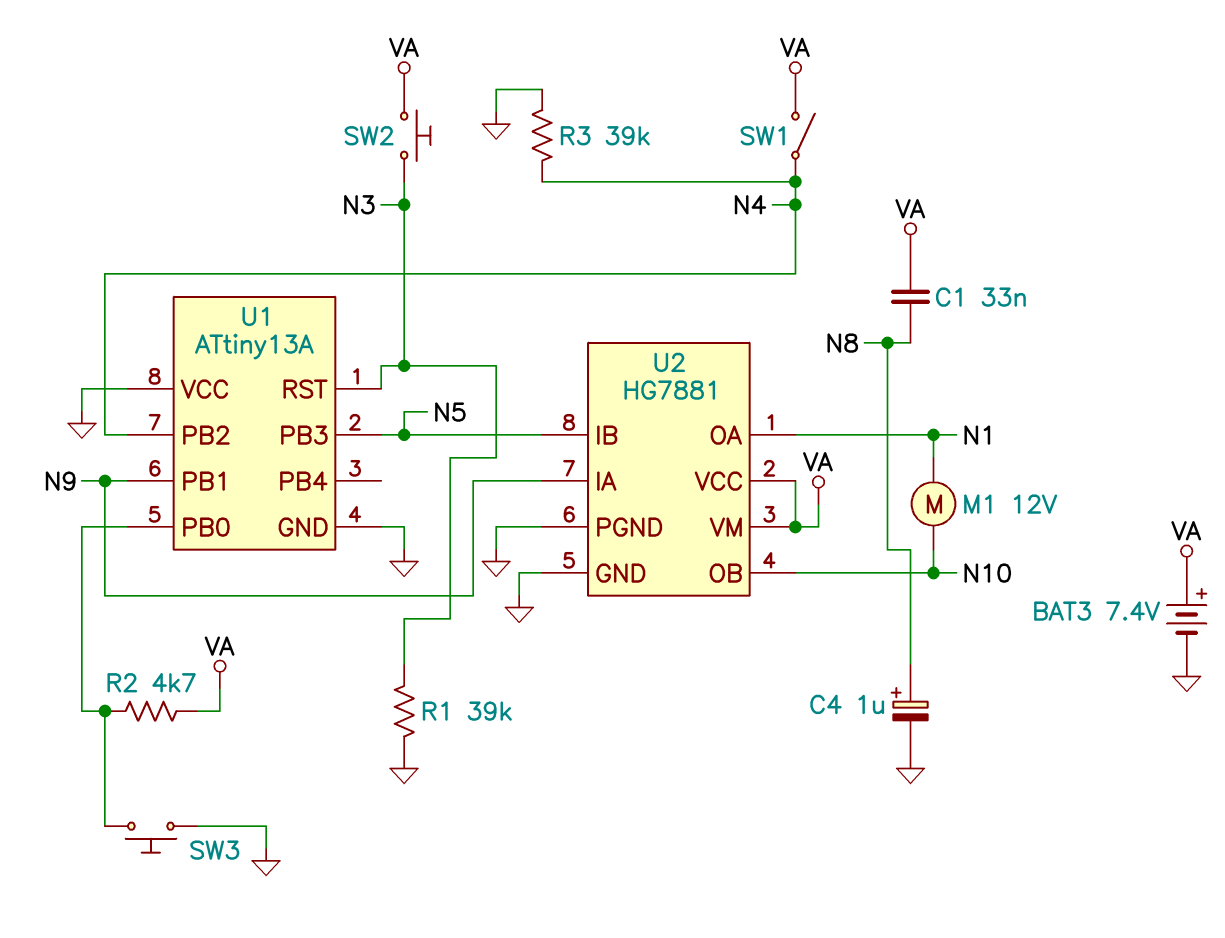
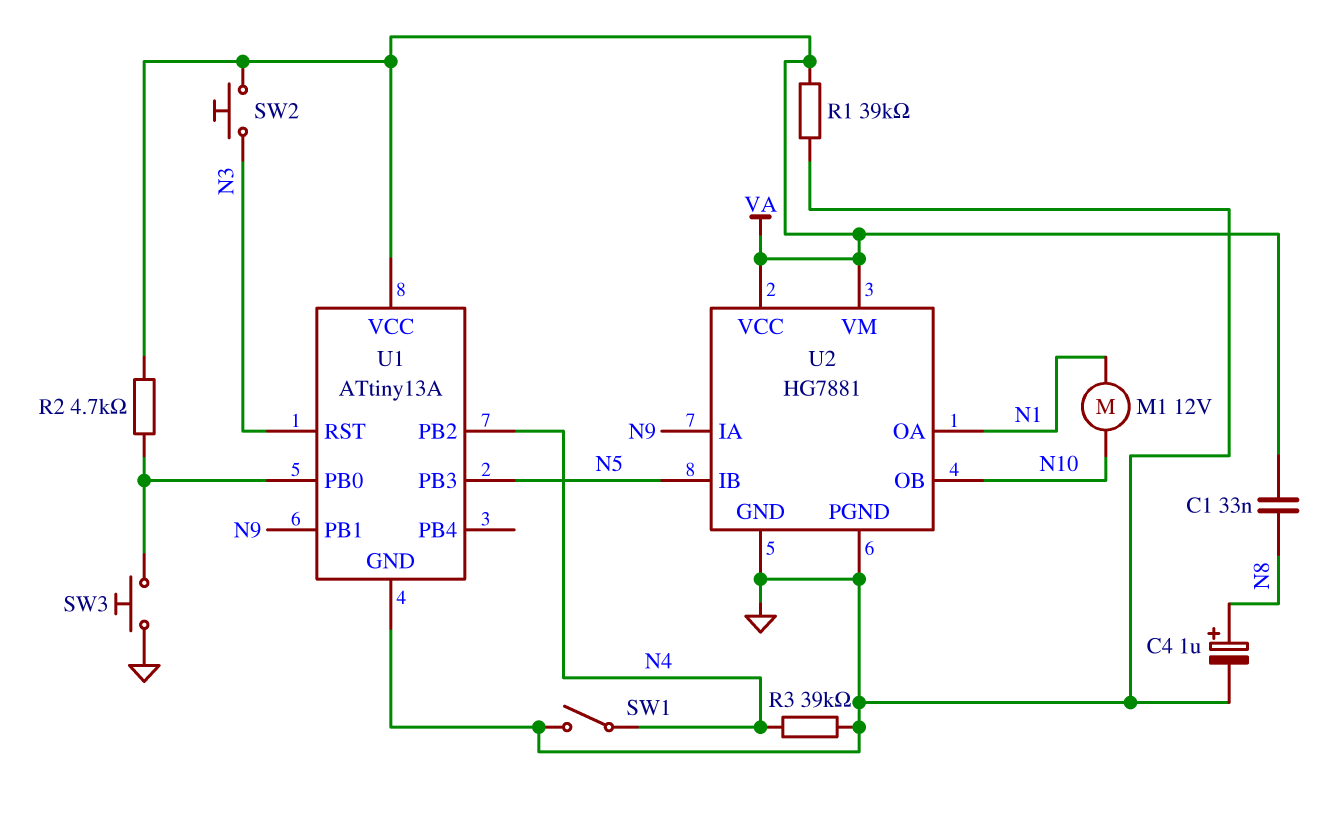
BAT3: 7.4V (plus VA, minus GND) -> none
R1: 39k (GND, N3) -> 39k (GND, VA)
SW1: switch (N4, VA) -> switch (GND, N4)
U1 pin VCC: GND -> VA

